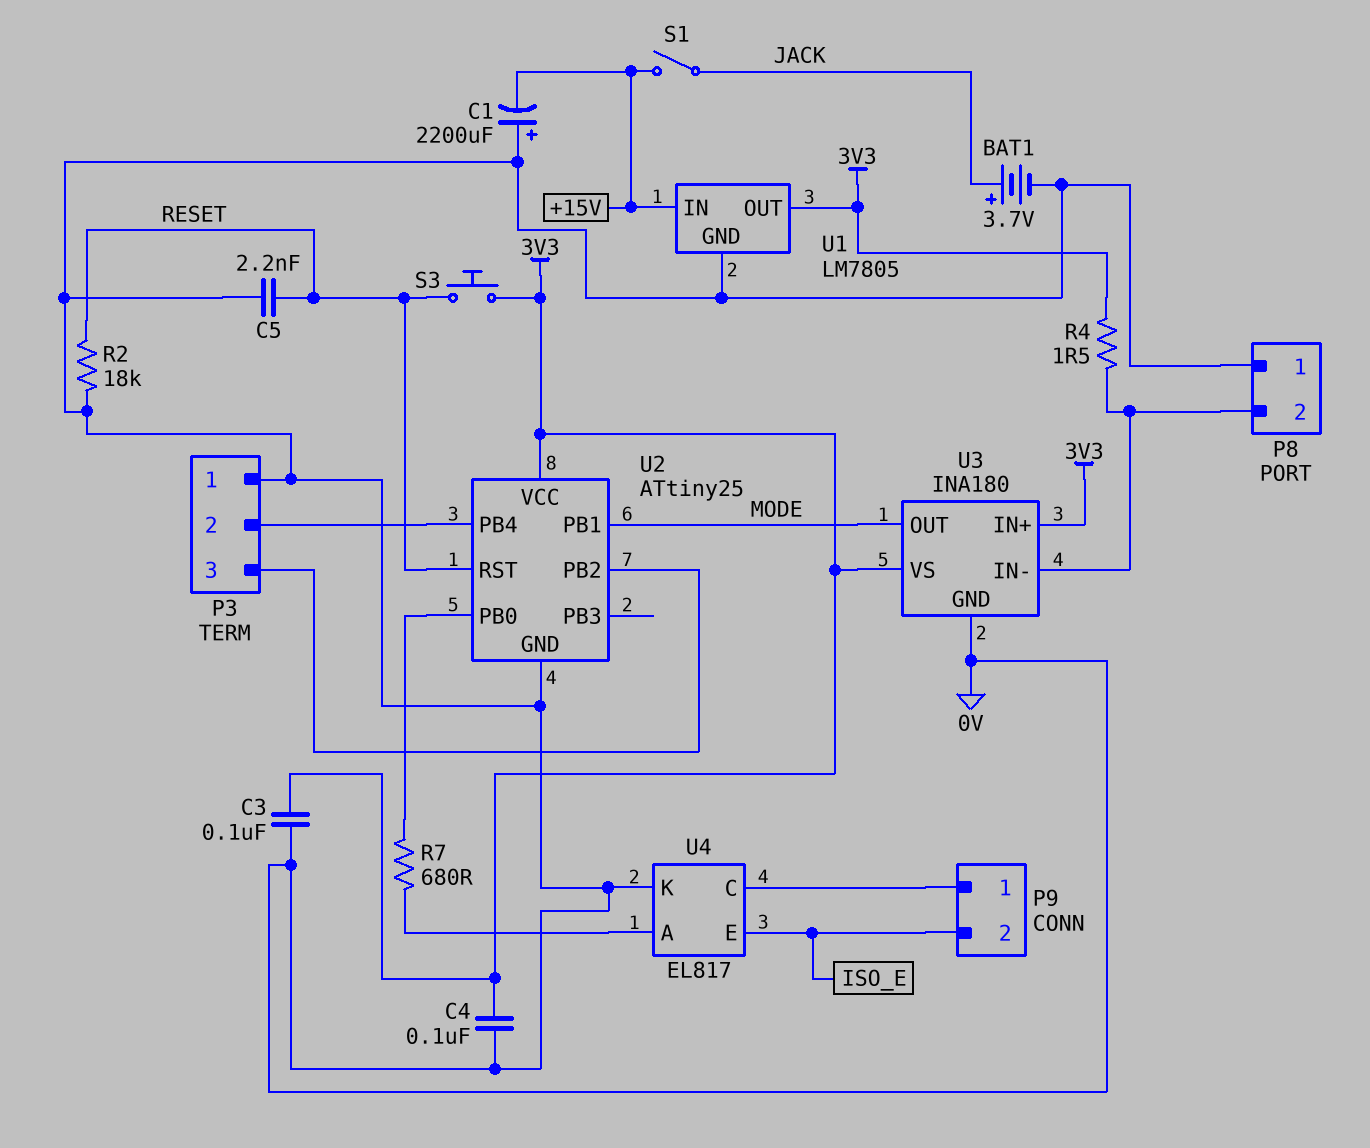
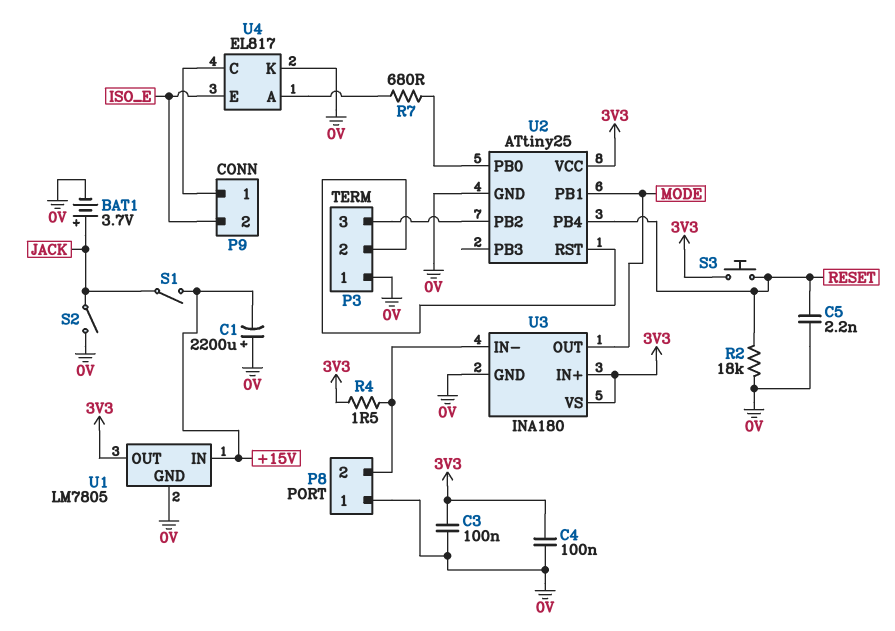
S2: none -> switch (0V, JACK)
U2 pin PB4: P3/2 -> RESET
U2 pin RST: RESET -> P3/2

